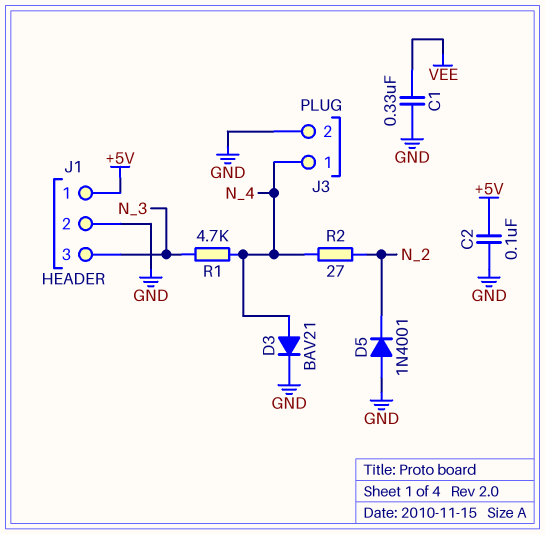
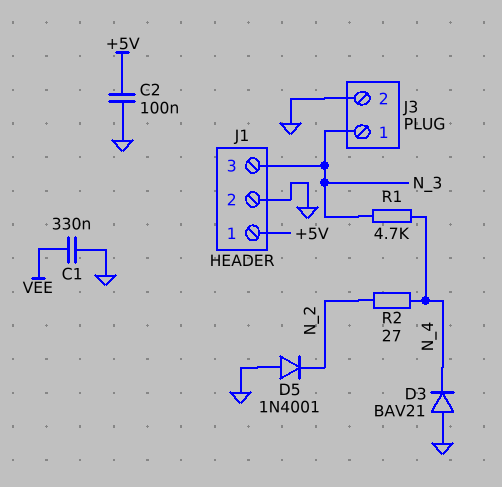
D3: diode BAV21 (A N_4, K GND) -> diode BAV21 (A GND, K N_4)
J3 pin 1: N_4 -> N_3

